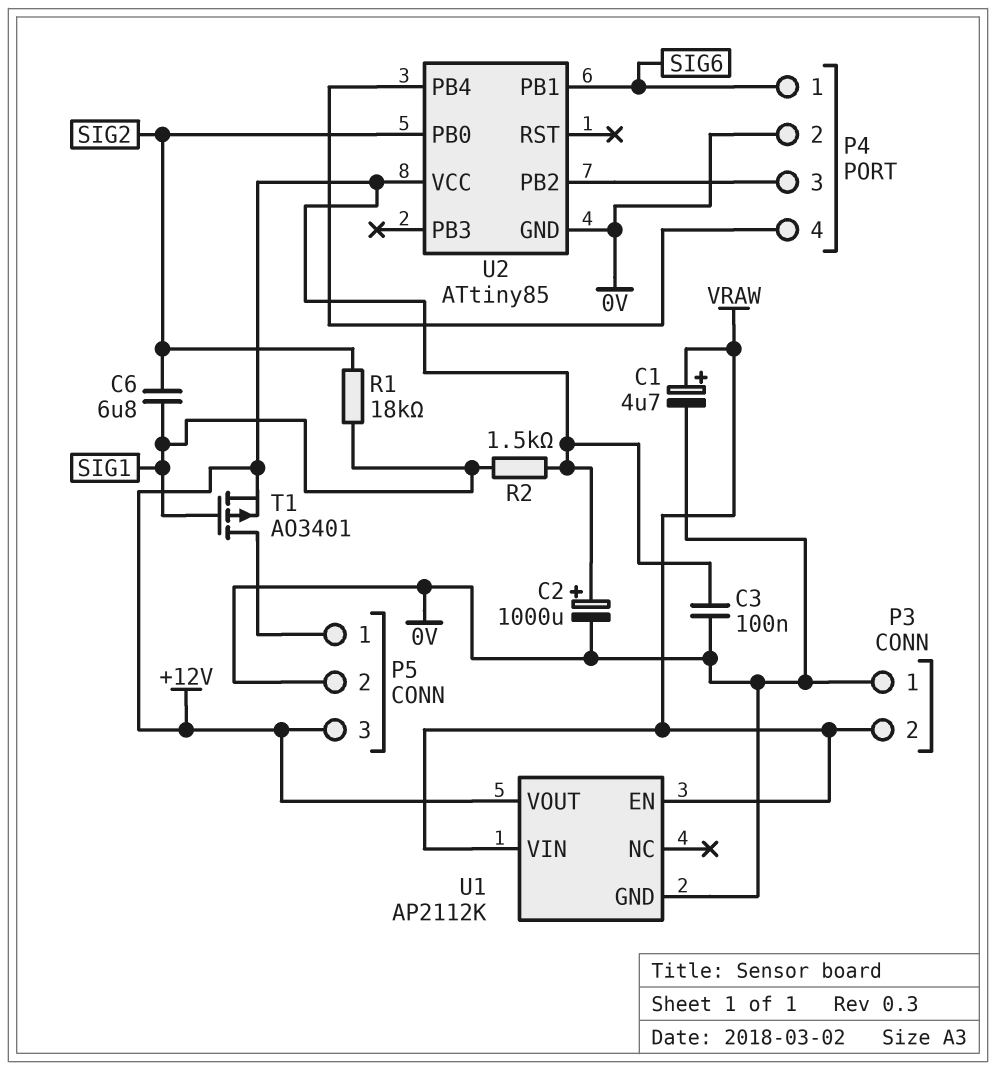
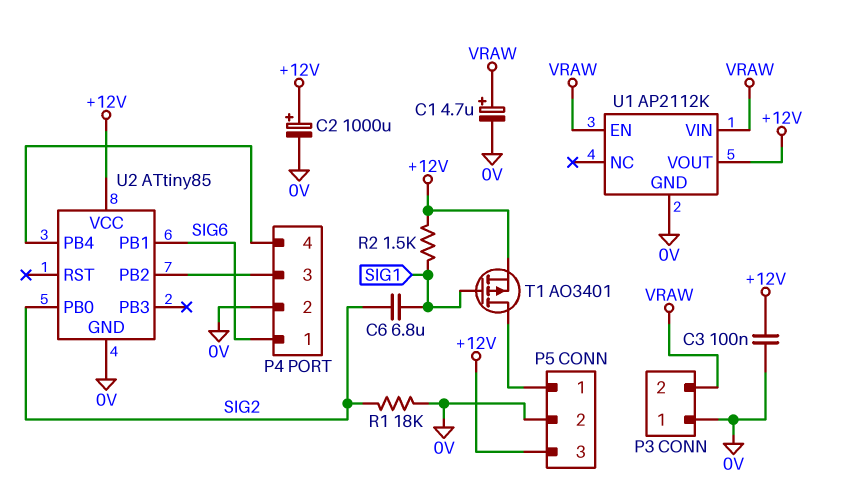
R1: 18k (SIG1, SIG2) -> 18k (0V, SIG2)

